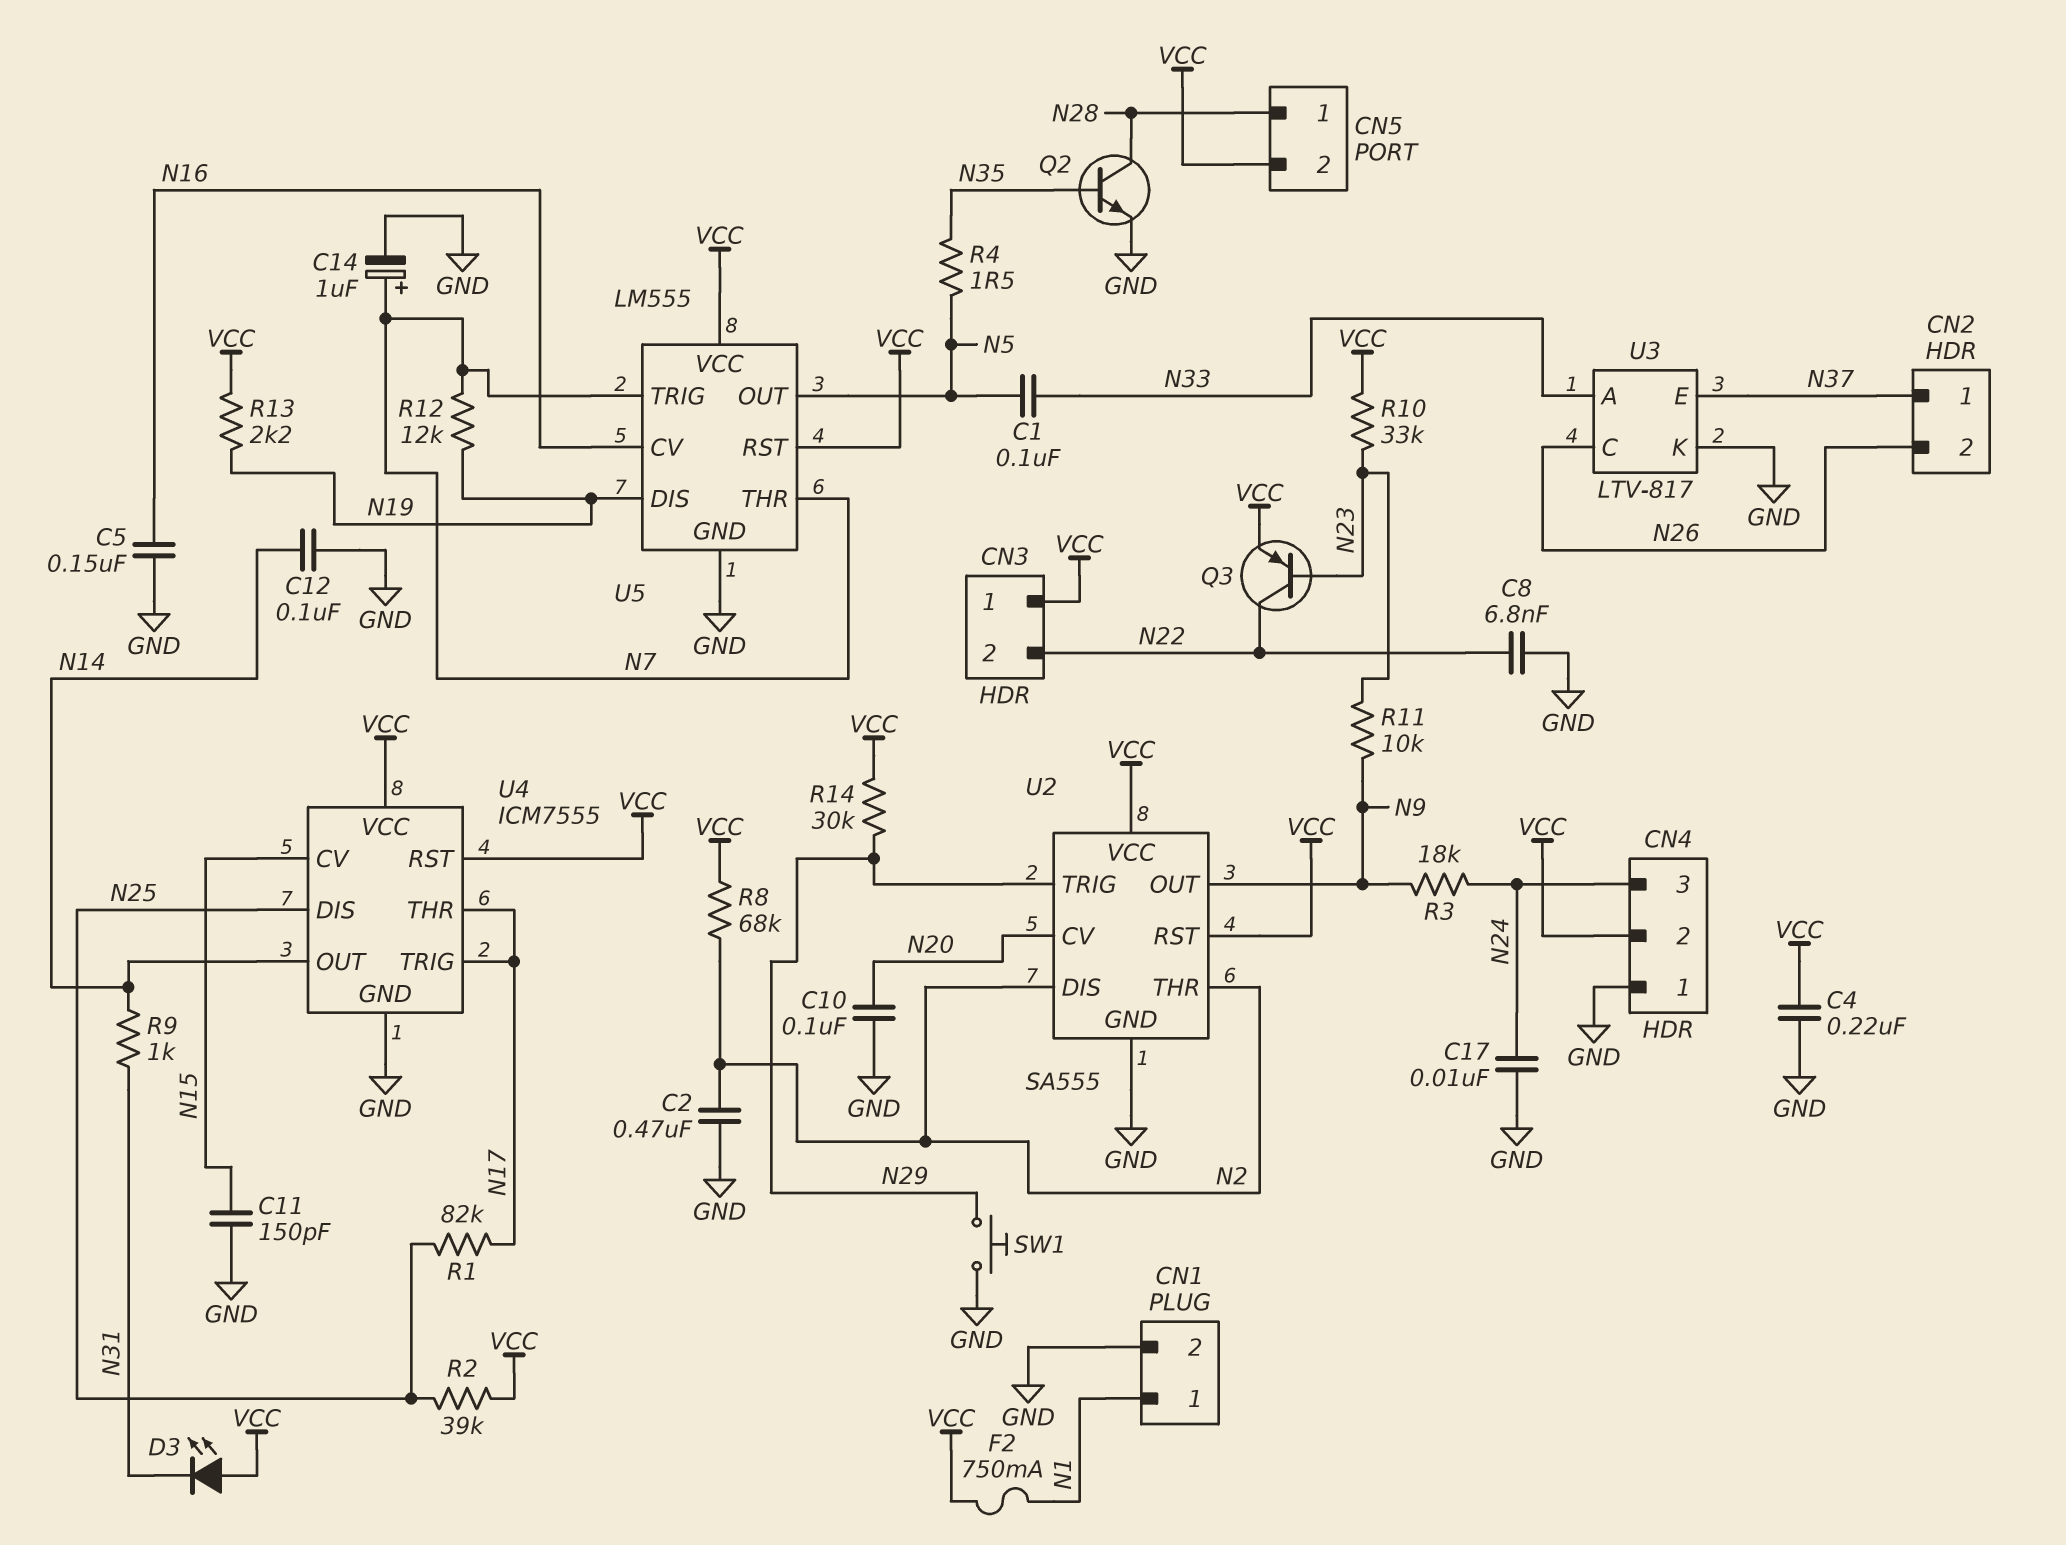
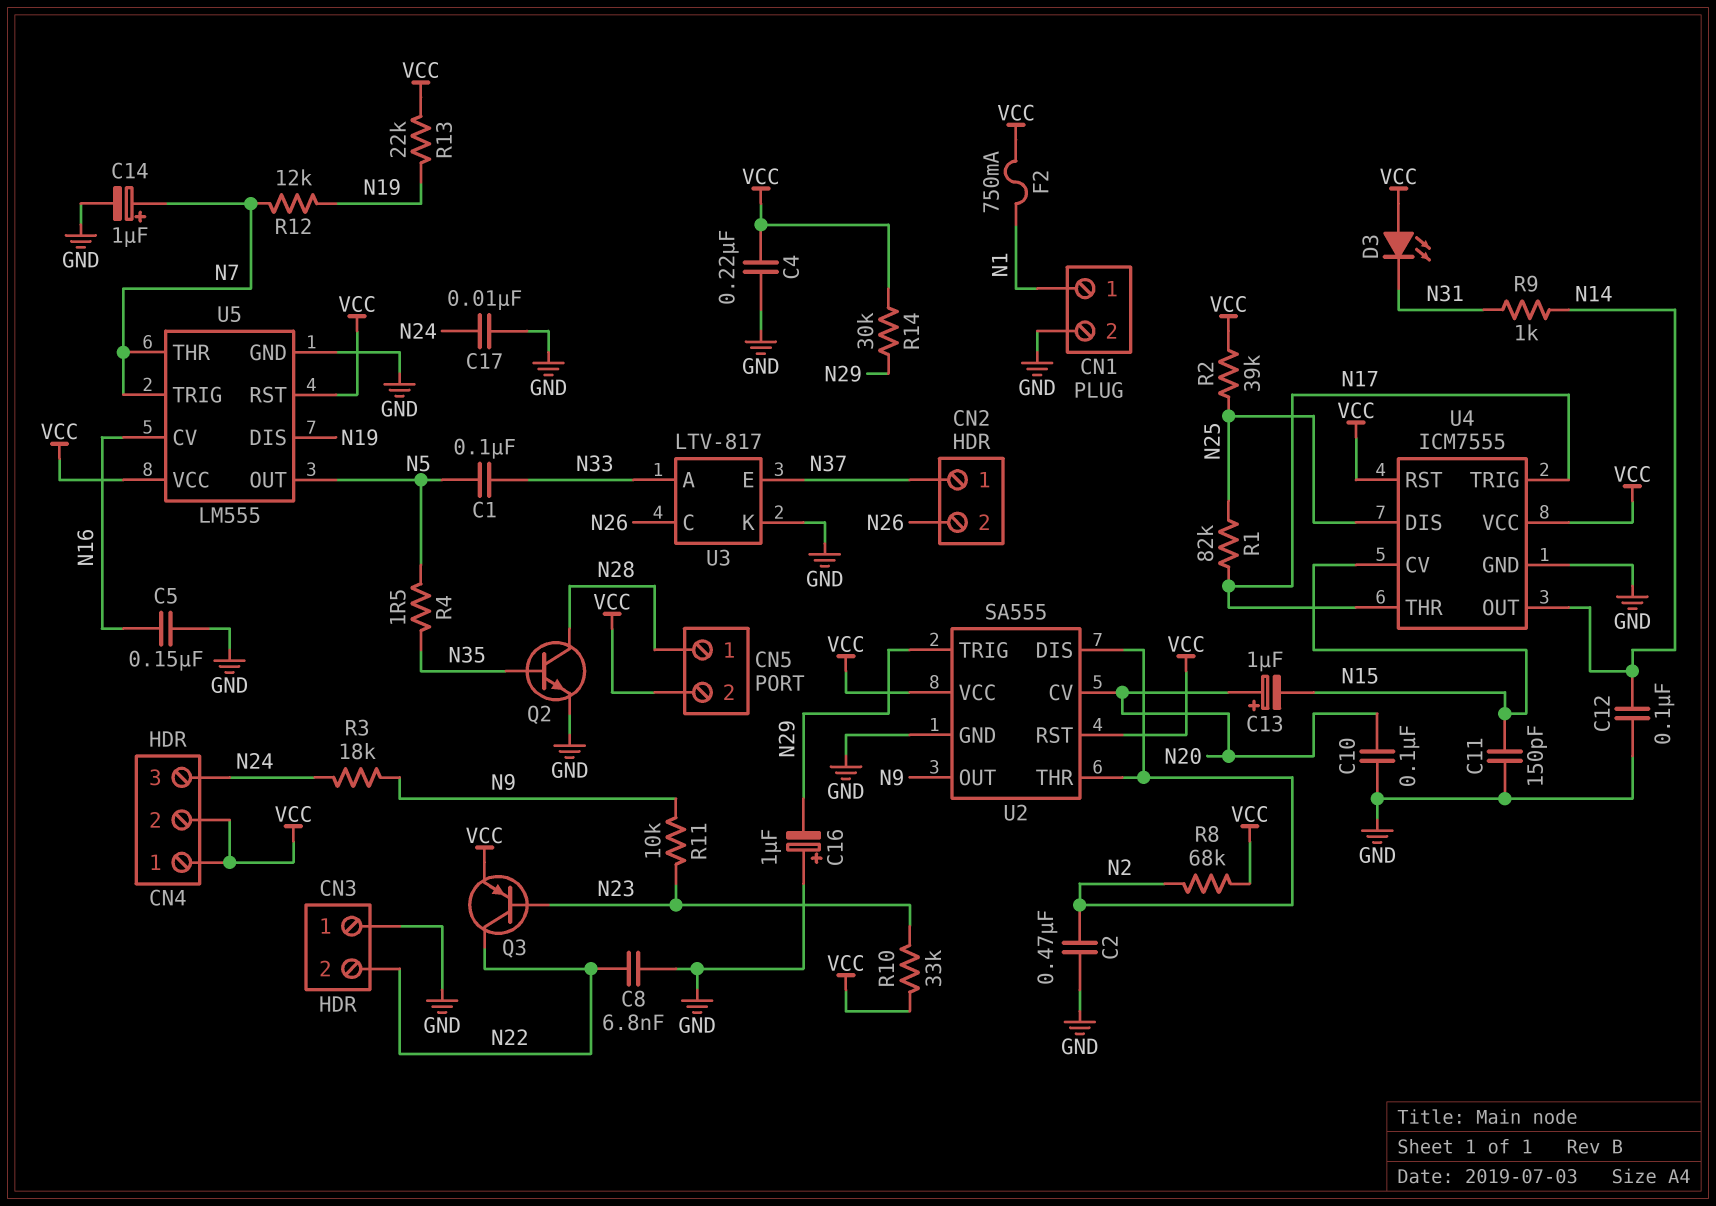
C13: none -> 1uF (plus N20, minus N15)
C16: none -> 1uF (plus GND, minus N29)
CN3 pin 1: VCC -> GND
CN4 pin 1: GND -> VCC
R13: 2.2k (N19, VCC) -> 22k (N19, VCC)
SW1: button (GND, N29) -> none

